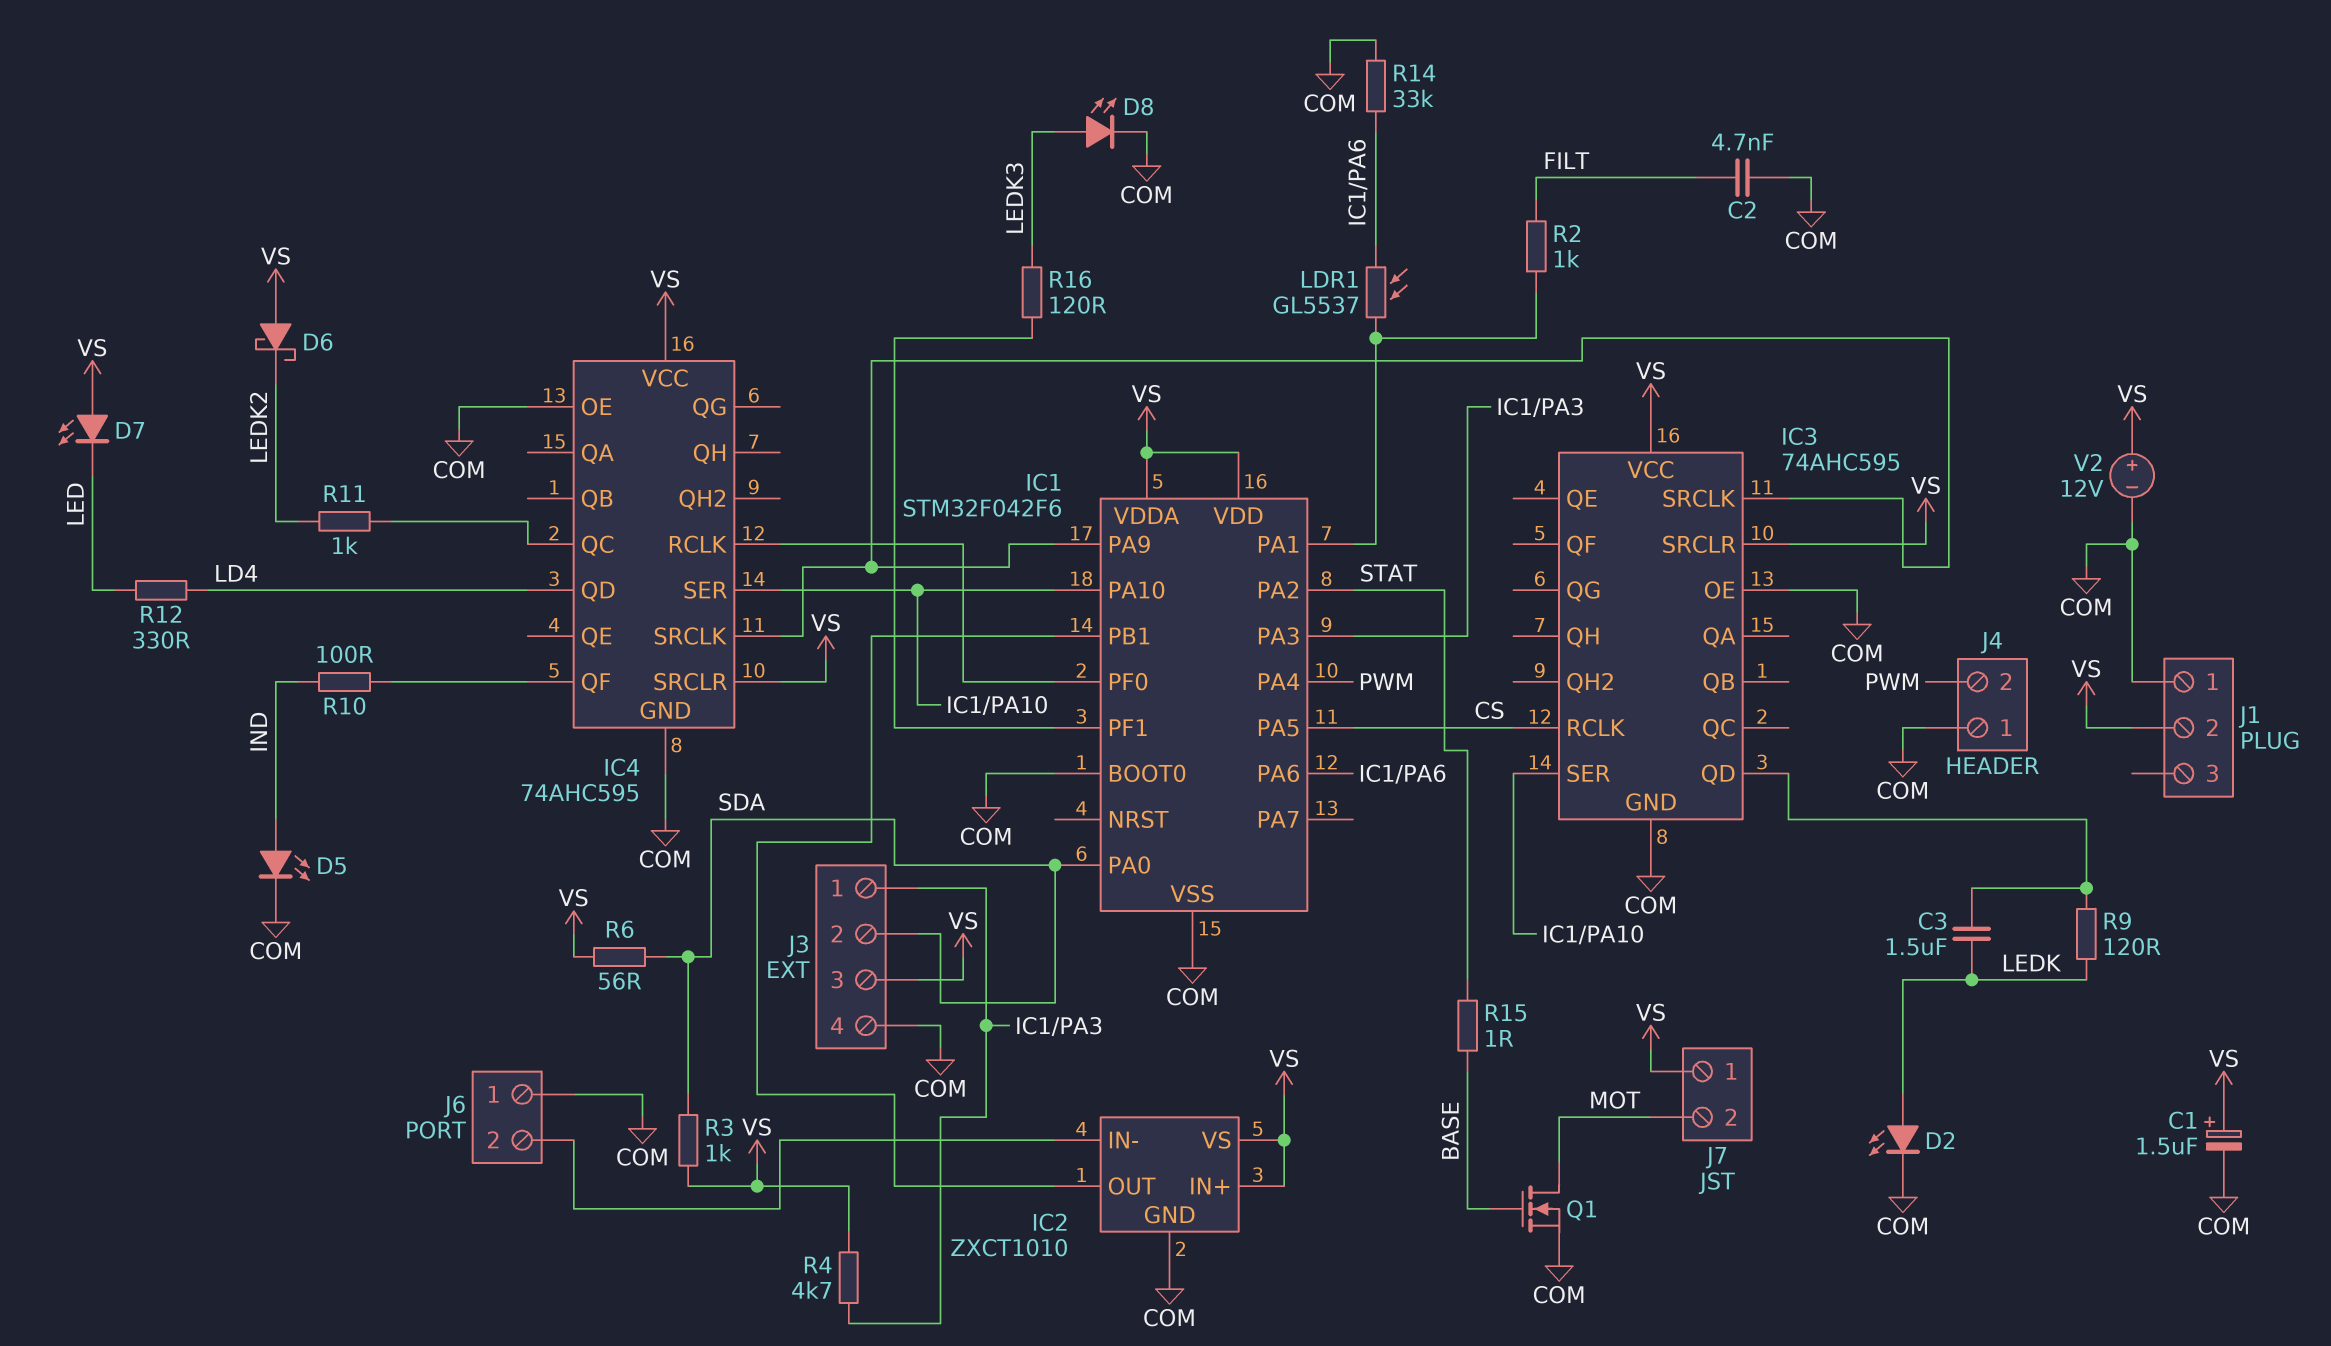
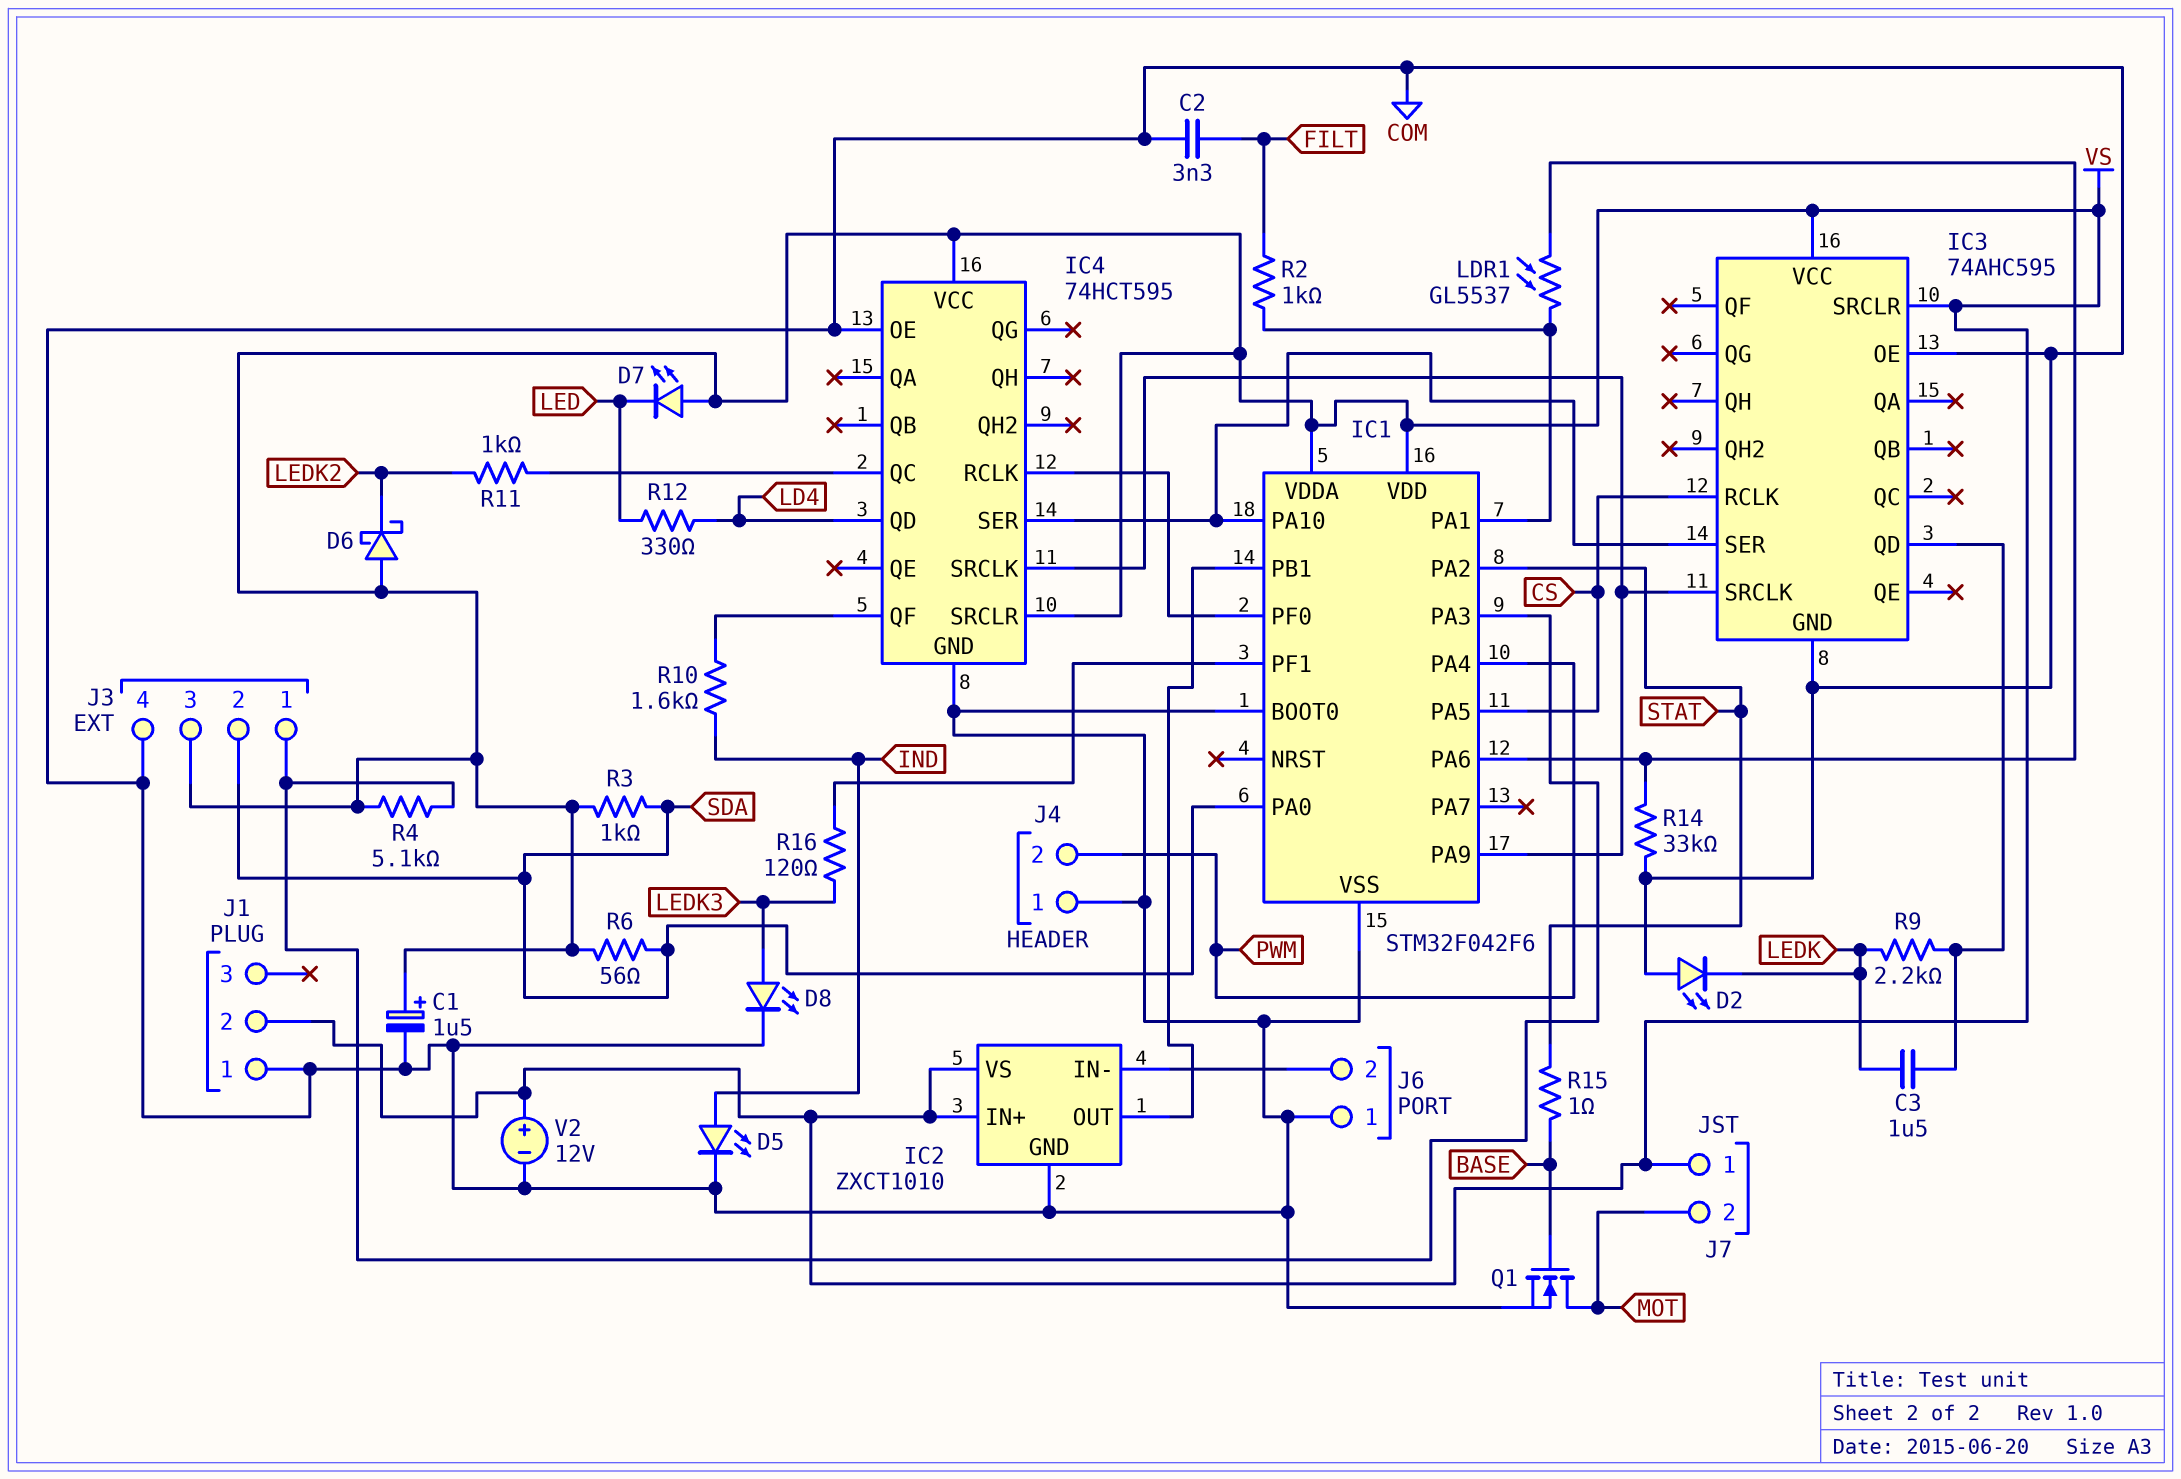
C2: 4.7nF (COM, FILT) -> 3.3nF (COM, FILT)
D2: LED (A LEDK, K COM) -> LED (A COM, K LEDK)
IC4: 74AHC595 -> 74HCT595
R4: 4.7k (IC1/PA3, VS) -> 5.1k (IC1/PA3, VS)
R9: 120 (IC3/QD, LEDK) -> 2.2k (IC3/QD, LEDK)
R10: 100 (IC4/QF, IND) -> 1.6k (IC4/QF, IND)

